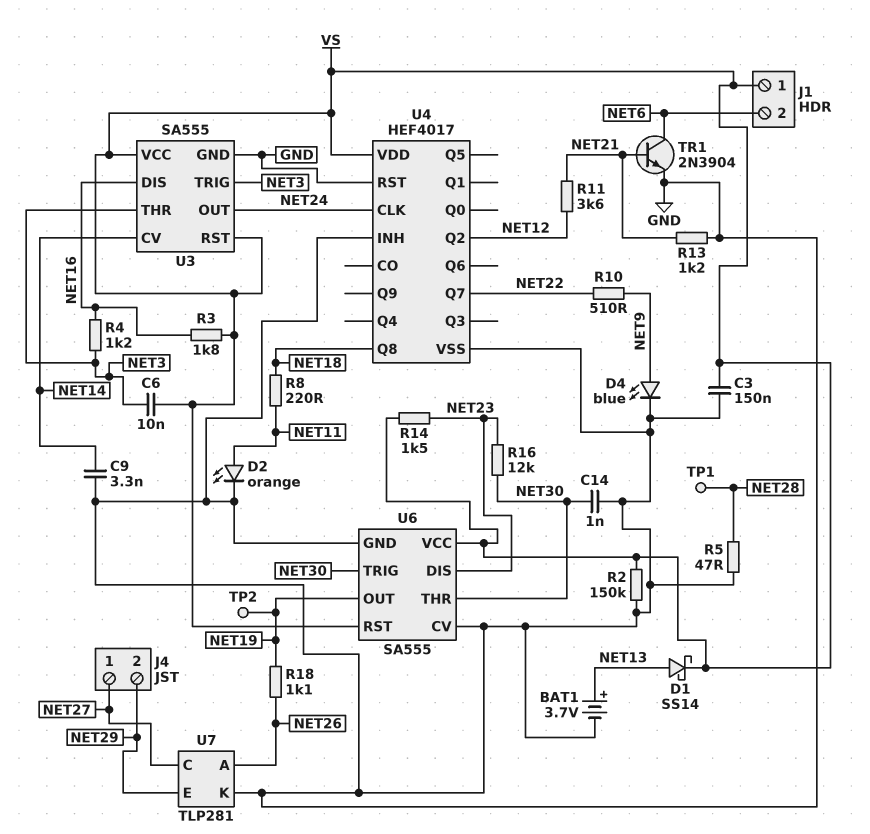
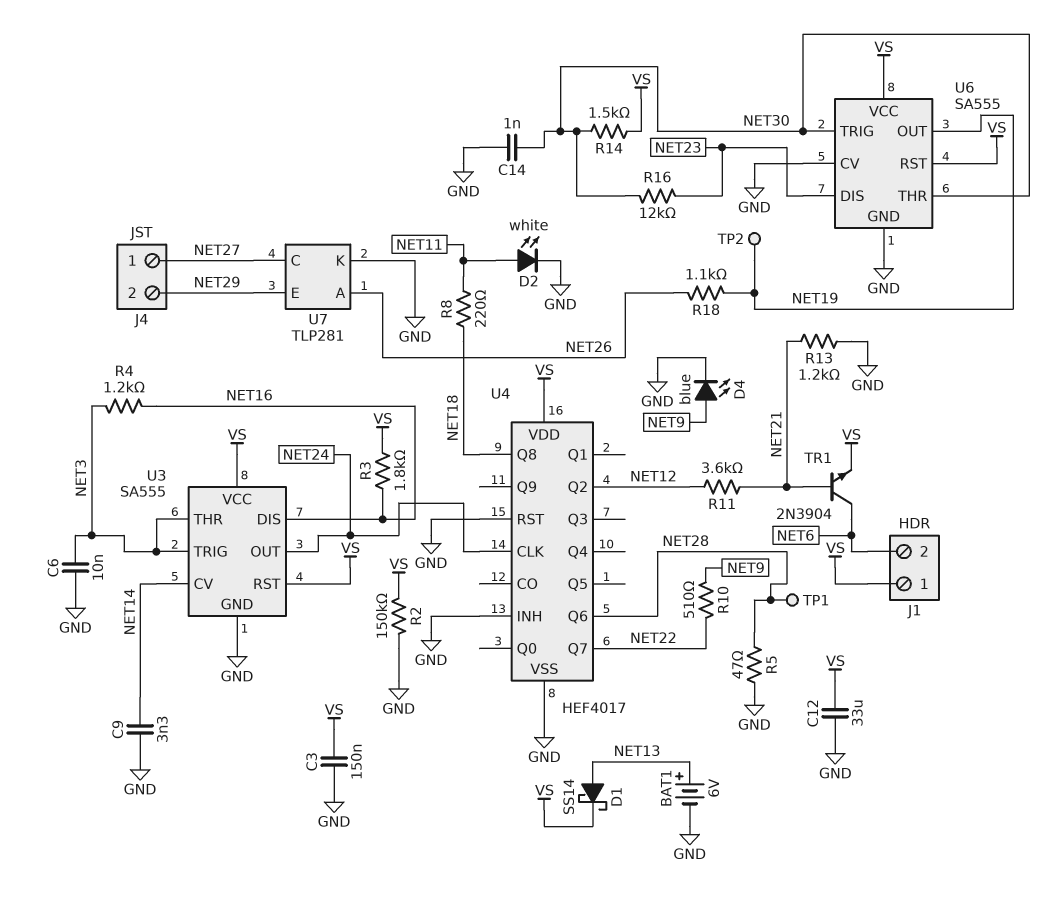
BAT1: 3.7V (plus NET13, minus GND) -> 6V (plus NET13, minus GND)
C6: 10nF (NET3, VS) -> 10nF (GND, NET3)
C12: none -> 33uF (GND, VS)
D2: LED orange (A NET11, K GND) -> LED white (A NET11, K GND)
R14: 1.5k (NET23, VS) -> 1.5k (NET30, VS)
TR1: NPN 2N3904 (B NET21, C NET6, E GND) -> NPN 2N3904 (B NET21, C NET6, E VS)
U4 pin Q6: none -> NET28

